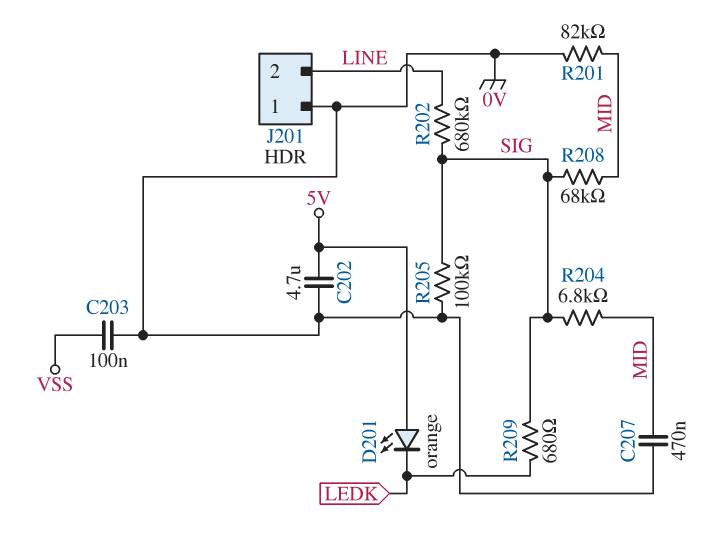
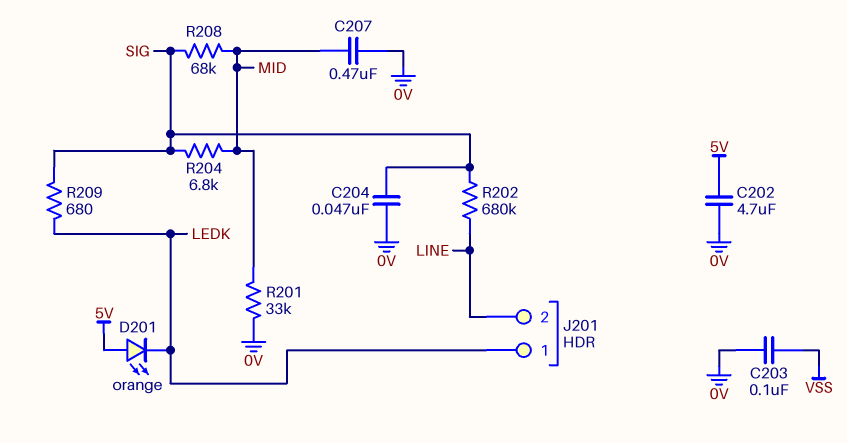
C204: none -> 47nF (0V, SIG)
J201 pin 1: 0V -> LEDK
R201: 82k (0V, MID) -> 33k (0V, MID)
R205: 100k (0V, SIG) -> none

